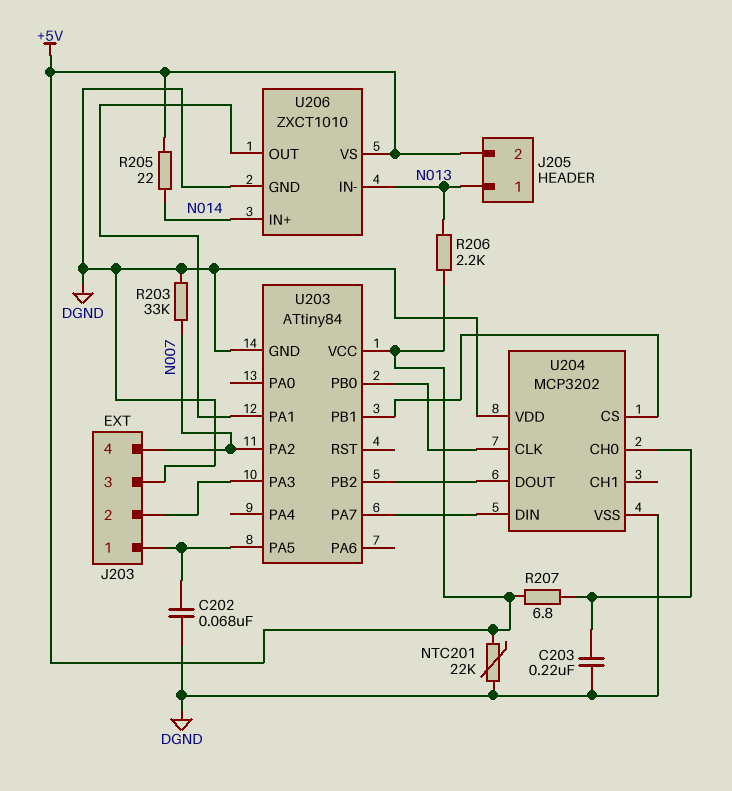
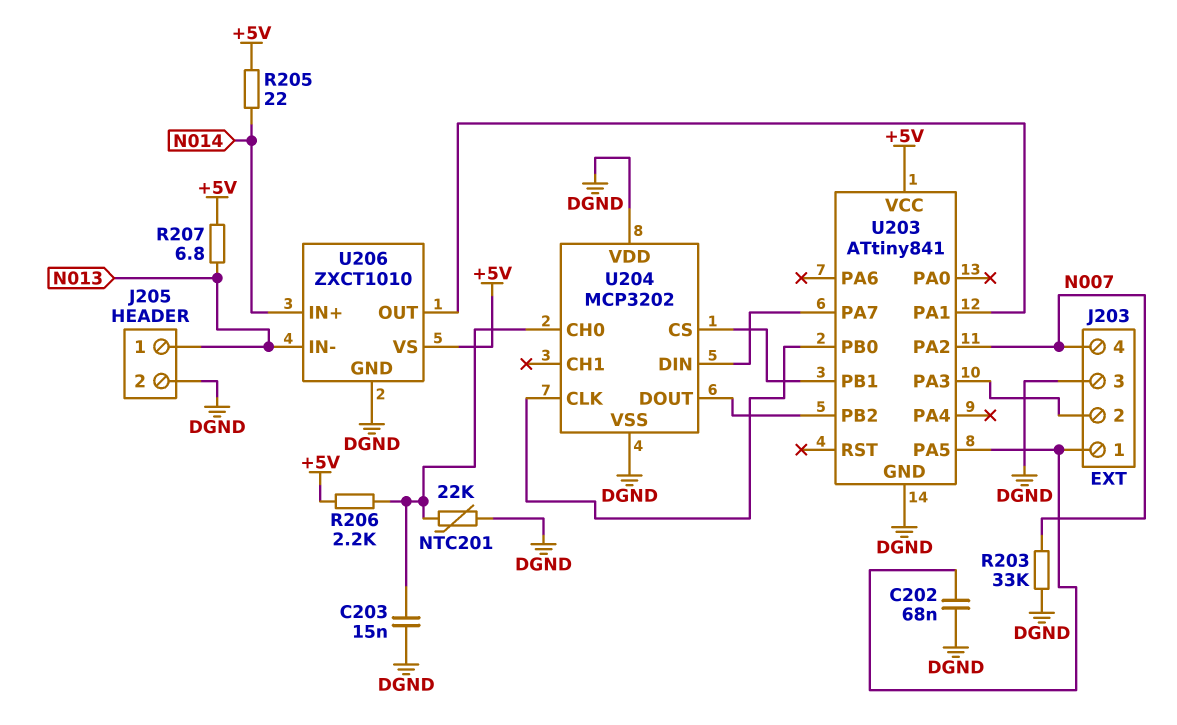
C203: 220nF (DGND, U204/CH0) -> 15nF (DGND, U204/CH0)
J205 pin 2: +5V -> DGND
NTC201: 22k (+5V, DGND) -> 22k (DGND, U204/CH0)
R206: 2.2k (+5V, N013) -> 2.2k (+5V, U204/CH0)
R207: 6.8 (+5V, U204/CH0) -> 6.8 (+5V, N013)
U203: ATtiny84 -> ATtiny841

